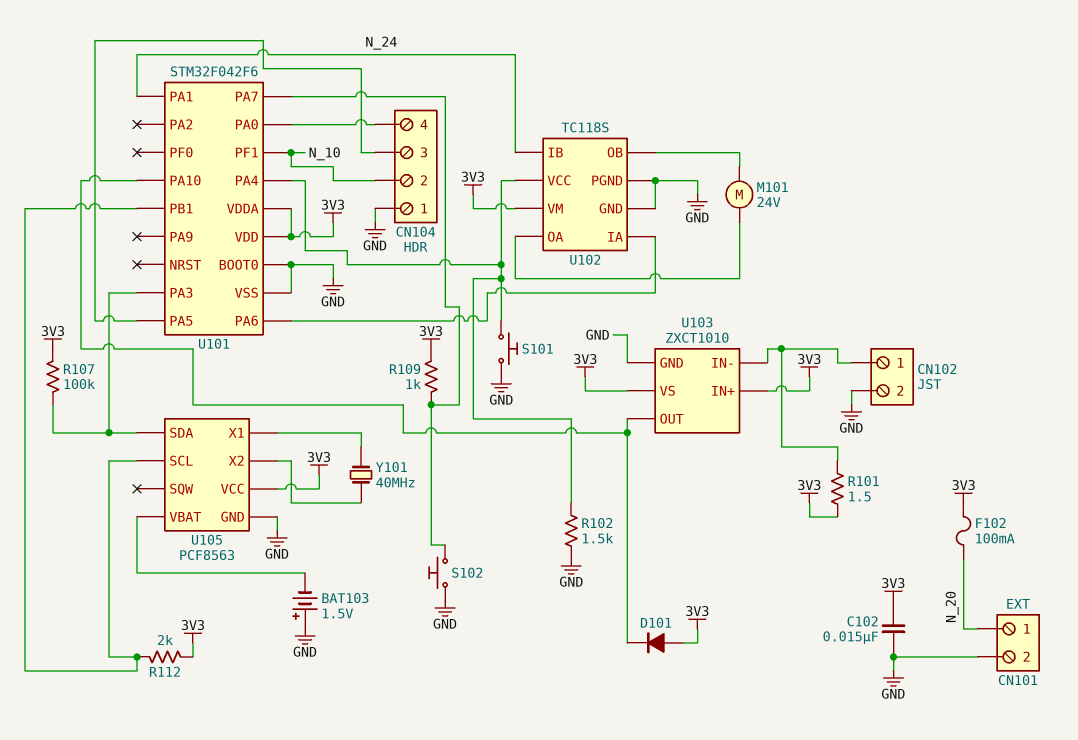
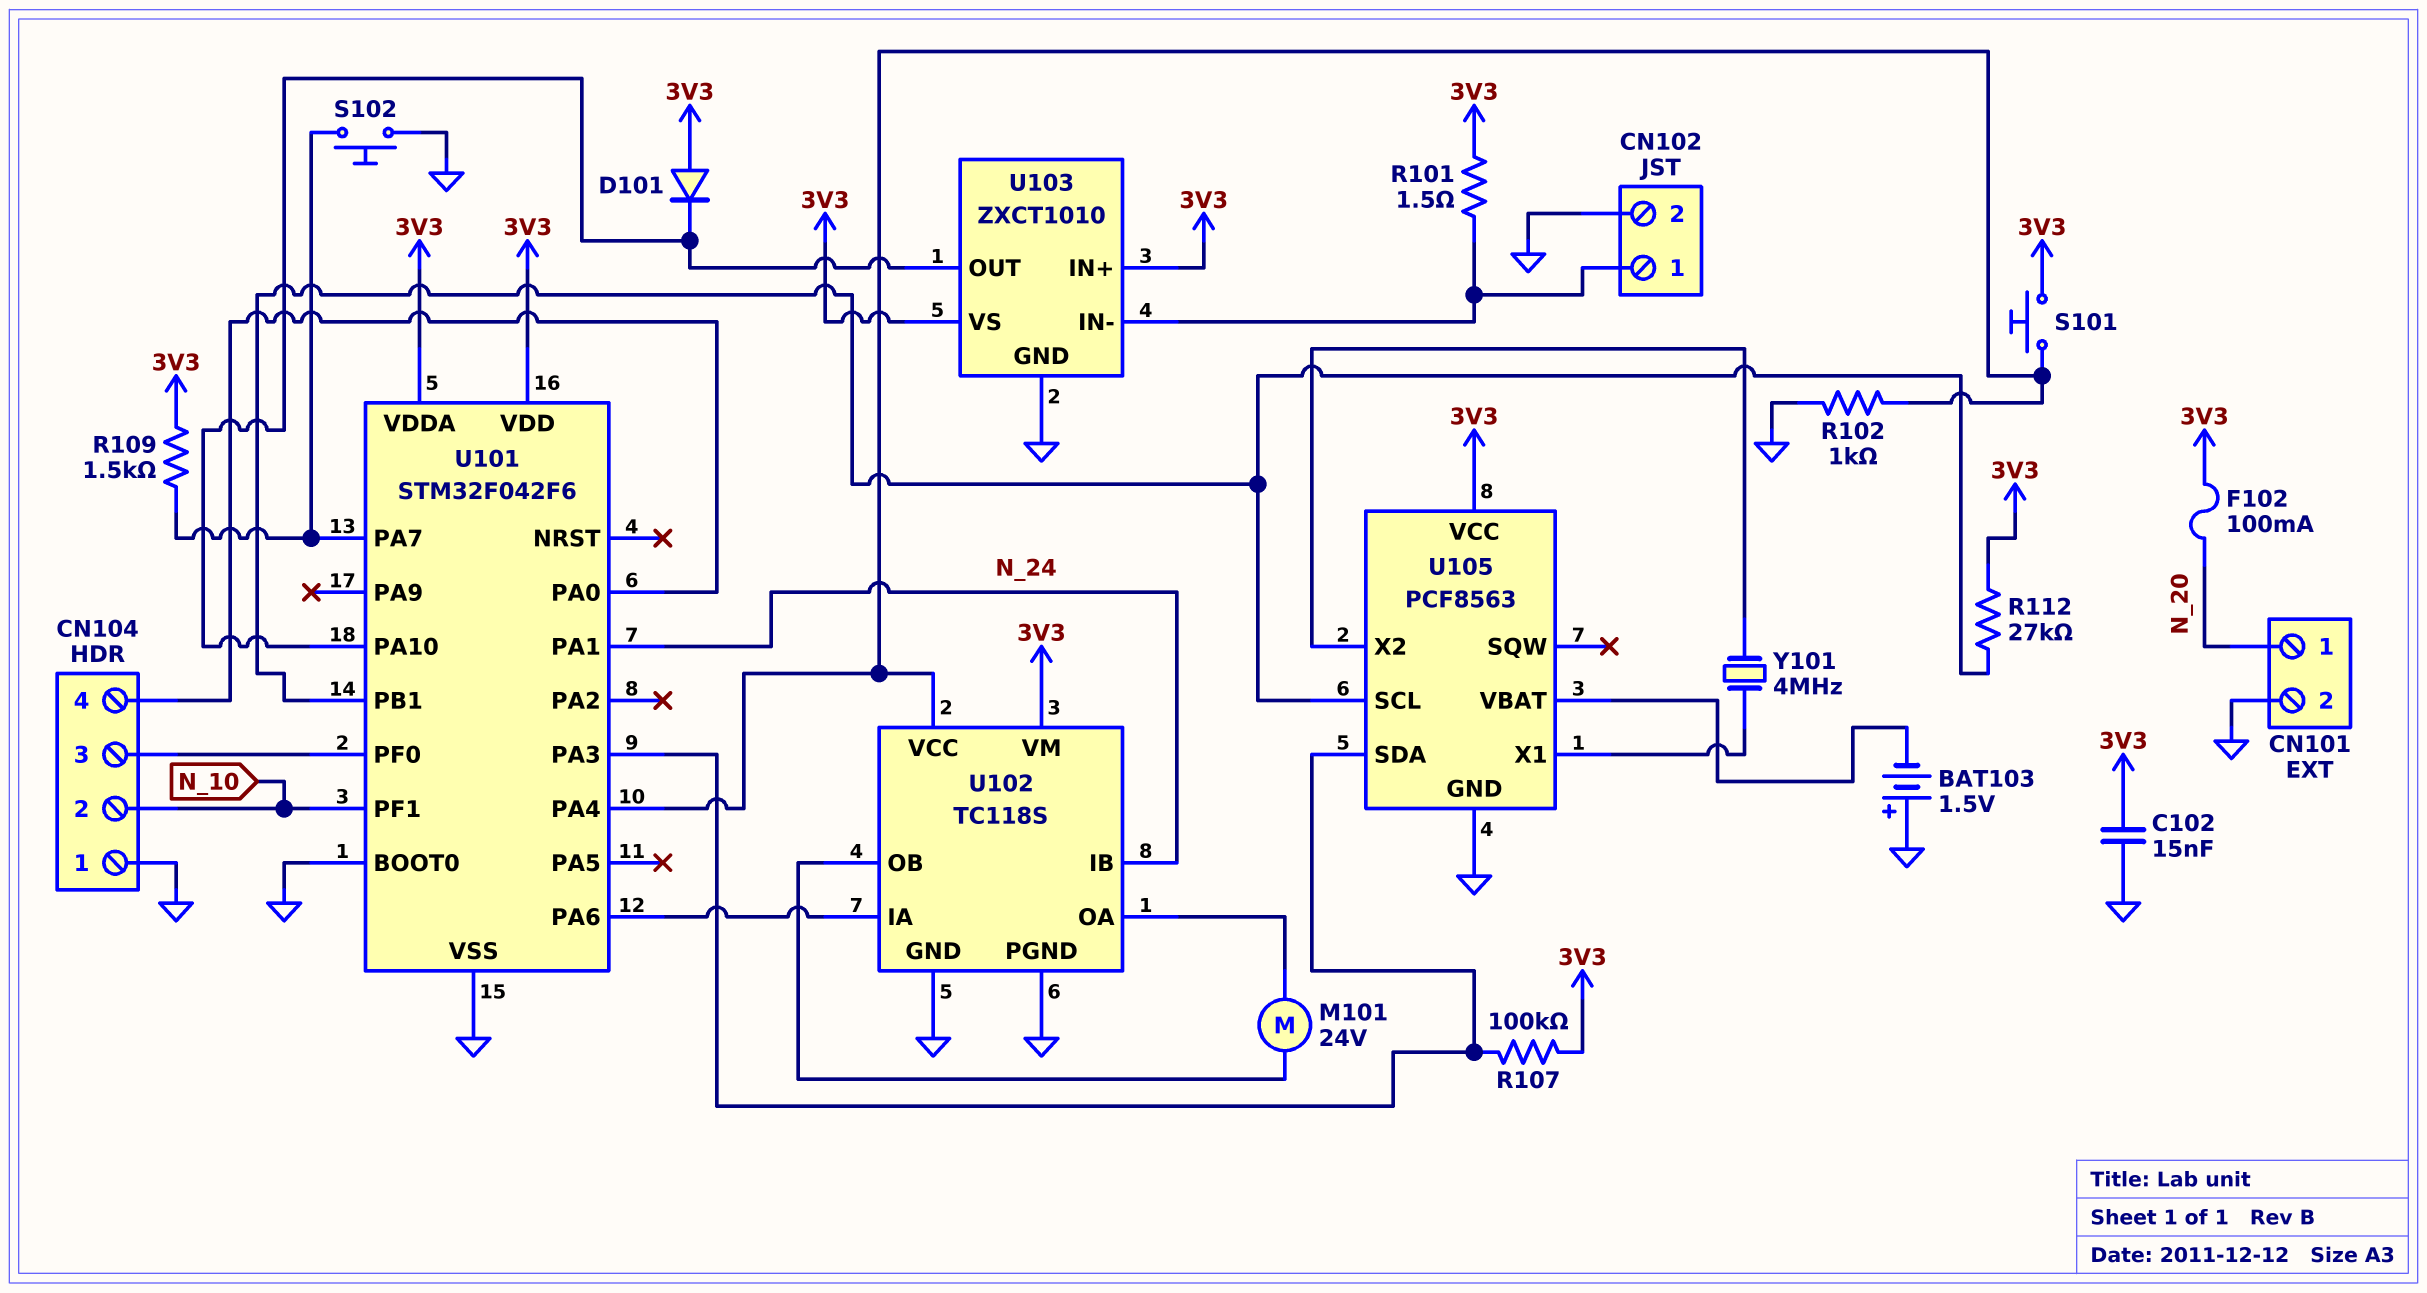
R102: 1.5k (GND, U101/PA4) -> 1k (GND, U101/PA4)
R109: 1k (3V3, U101/PA7) -> 1.5k (3V3, U101/PA7)
R112: 2k (3V3, U101/PB1) -> 27k (3V3, U101/PB1)
S101: button (GND, U101/PA4) -> button (3V3, U101/PA4)
U101 pin PA5: CN104/3 -> none
U101 pin PF0: none -> CN104/3
Y101: 40MHz (U105/X1, U105/X2) -> 4MHz (U105/X1, U105/X2)

